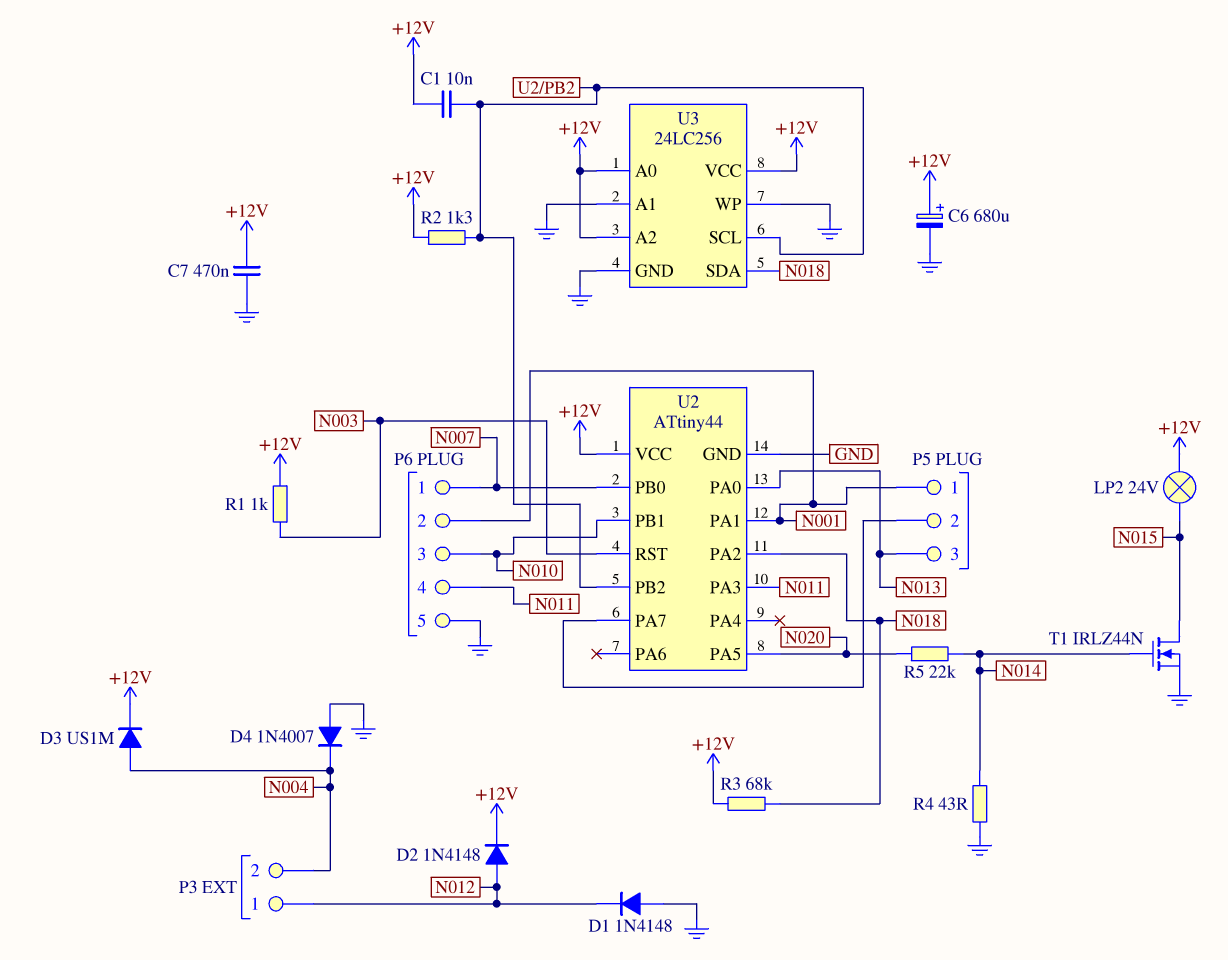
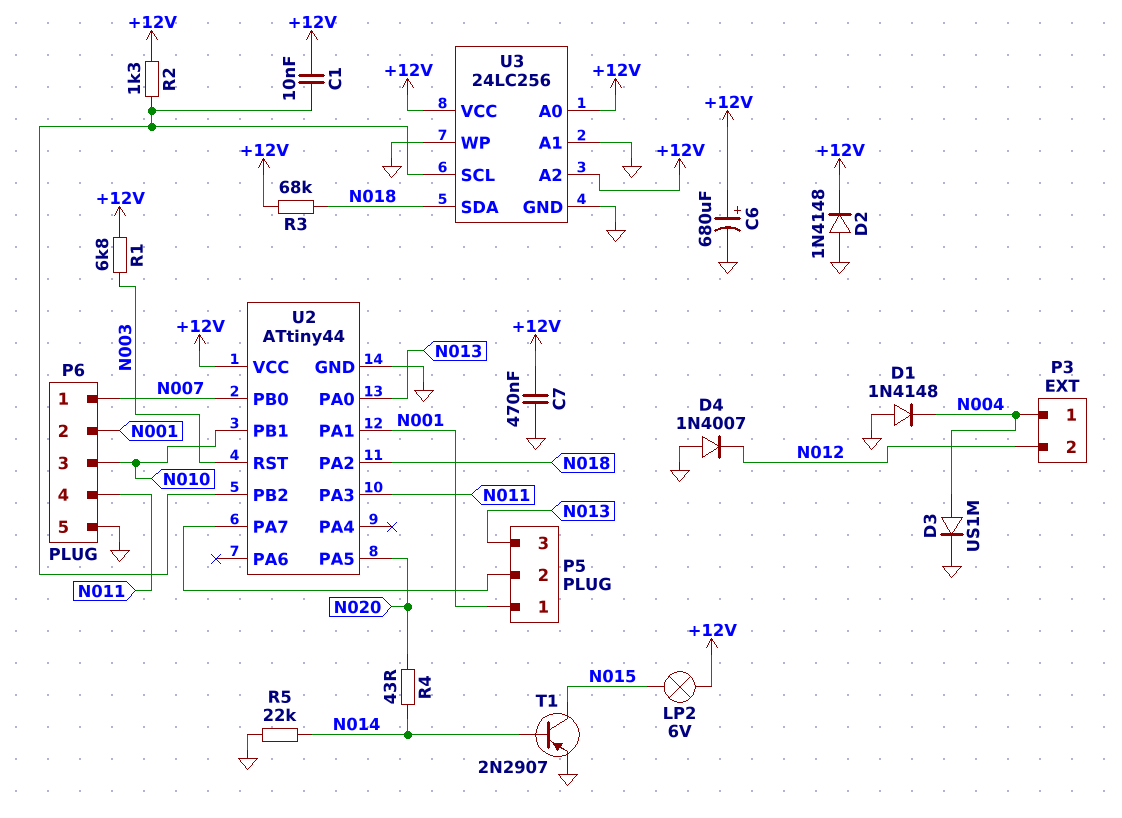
D1: diode 1N4148 (A GND, K N012) -> diode 1N4148 (A GND, K N004)
D2: diode 1N4148 (A N012, K +12V) -> diode 1N4148 (A GND, K +12V)
D3: diode US1M (A N004, K +12V) -> diode US1M (A N004, K GND)
D4: diode 1N4007 (A GND, K N004) -> diode 1N4007 (A GND, K N012)
LP2: lamp 24V (+12V, N015) -> lamp 6V (+12V, N015)
P3 pin 1: N012 -> N004
P3 pin 2: N004 -> N012
R1: 1k (+12V, N003) -> 6.8k (+12V, N003)
R4: 43 (GND, N014) -> 43 (N014, N020)
R5: 22k (N014, N020) -> 22k (GND, N014)
T1: NMOS IRLZ44N (G N014, D N015, S GND) -> PNP 2N2907 (B N014, C N015, E GND)

